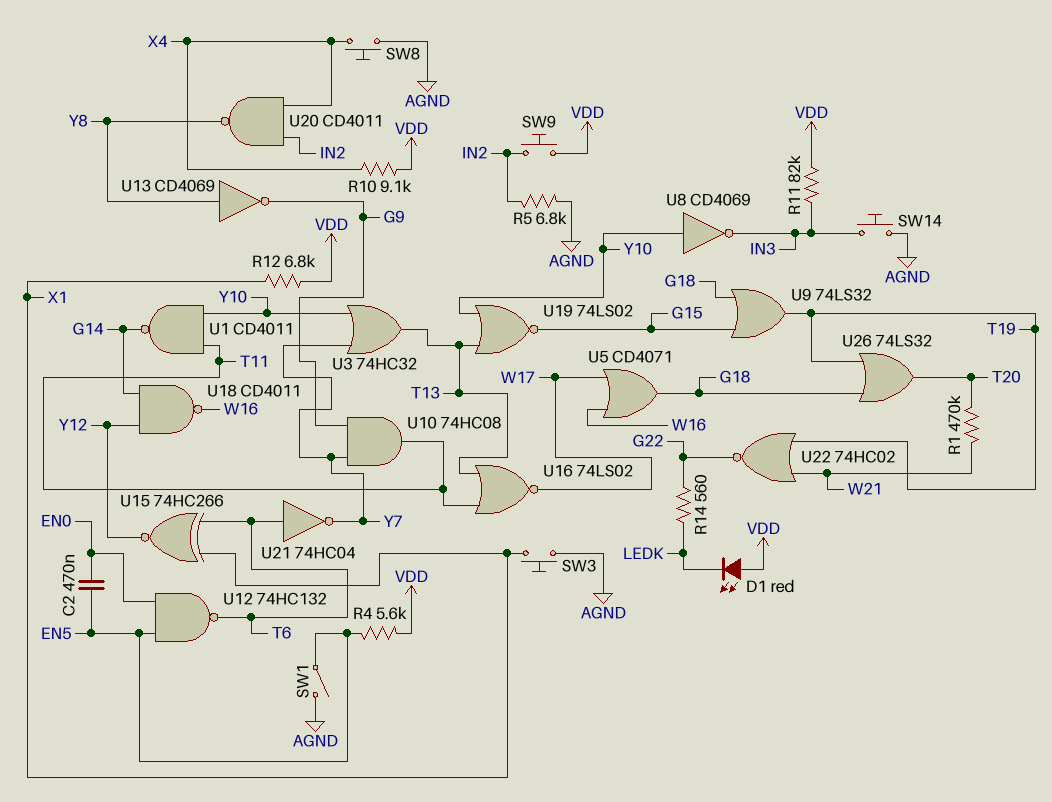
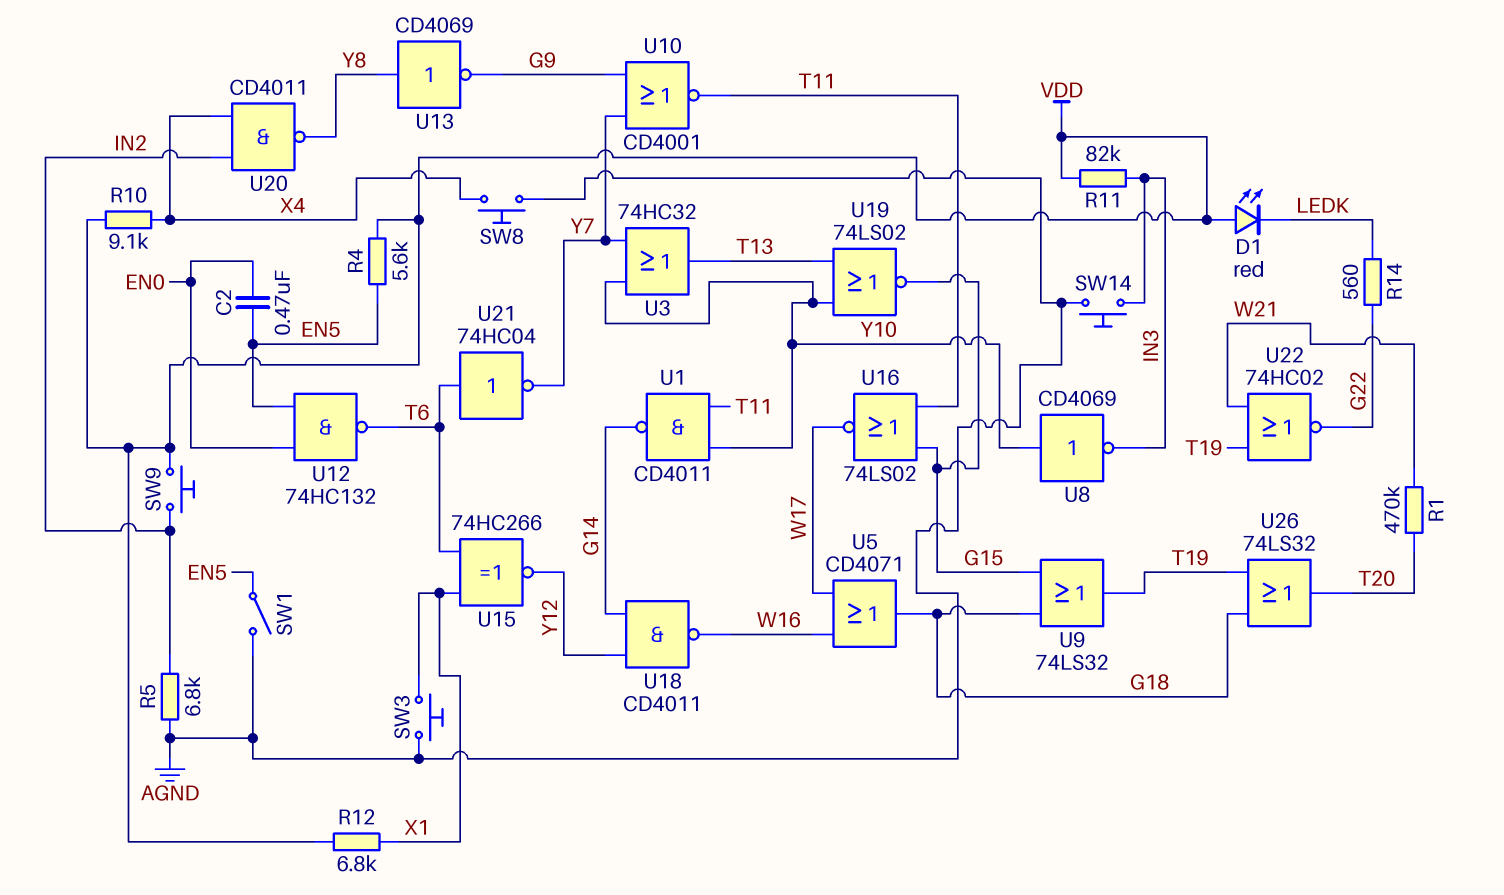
U10: AND 74HC08 (in G9, in Y7, out T11) -> NOR CD4001 (in G9, in Y7, out T11)
U16: NOR 74LS02 (in T11, in T13, out W17) -> NOR 74LS02 (in G15, in T11, out W17)

